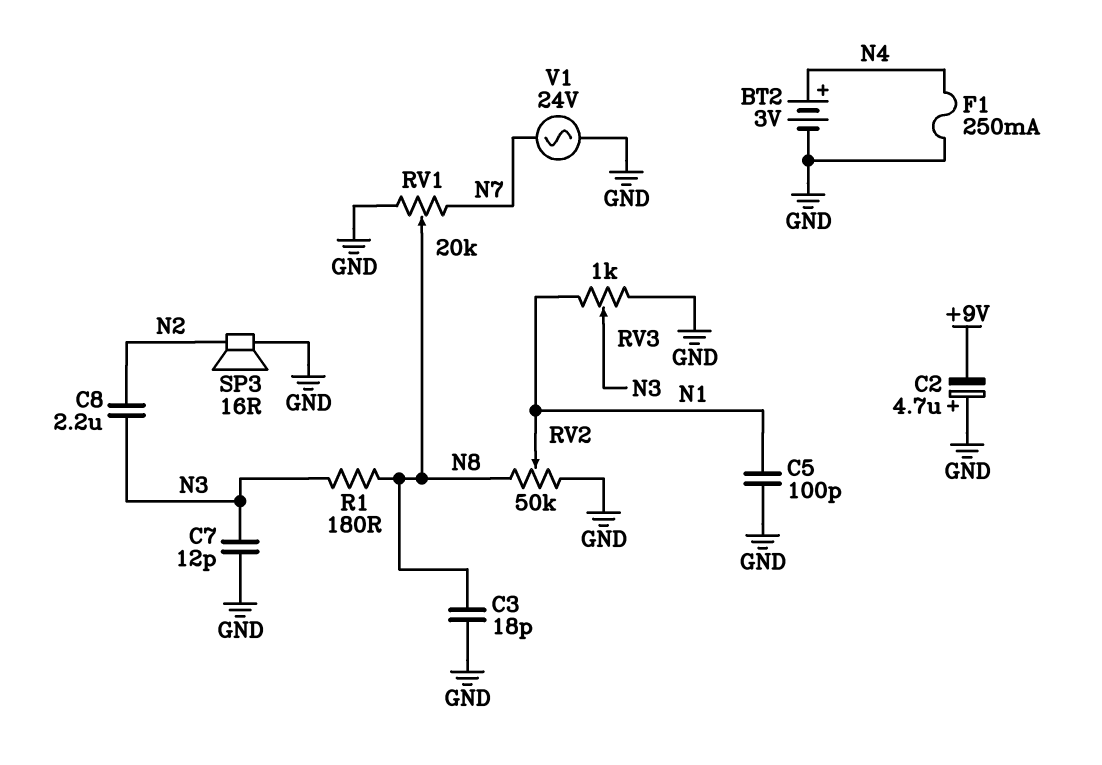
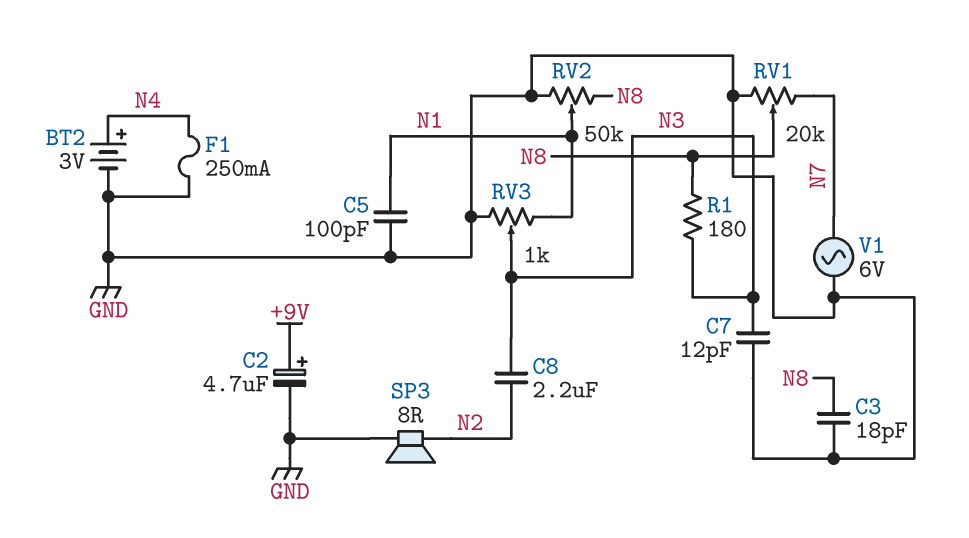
C2: 4.7uF (plus GND, minus +9V) -> 4.7uF (plus +9V, minus GND)
SP3: speaker 16R (GND, N2) -> speaker 8R (GND, N2)
V1: AC 24V (GND, N7) -> AC 6V (GND, N7)

